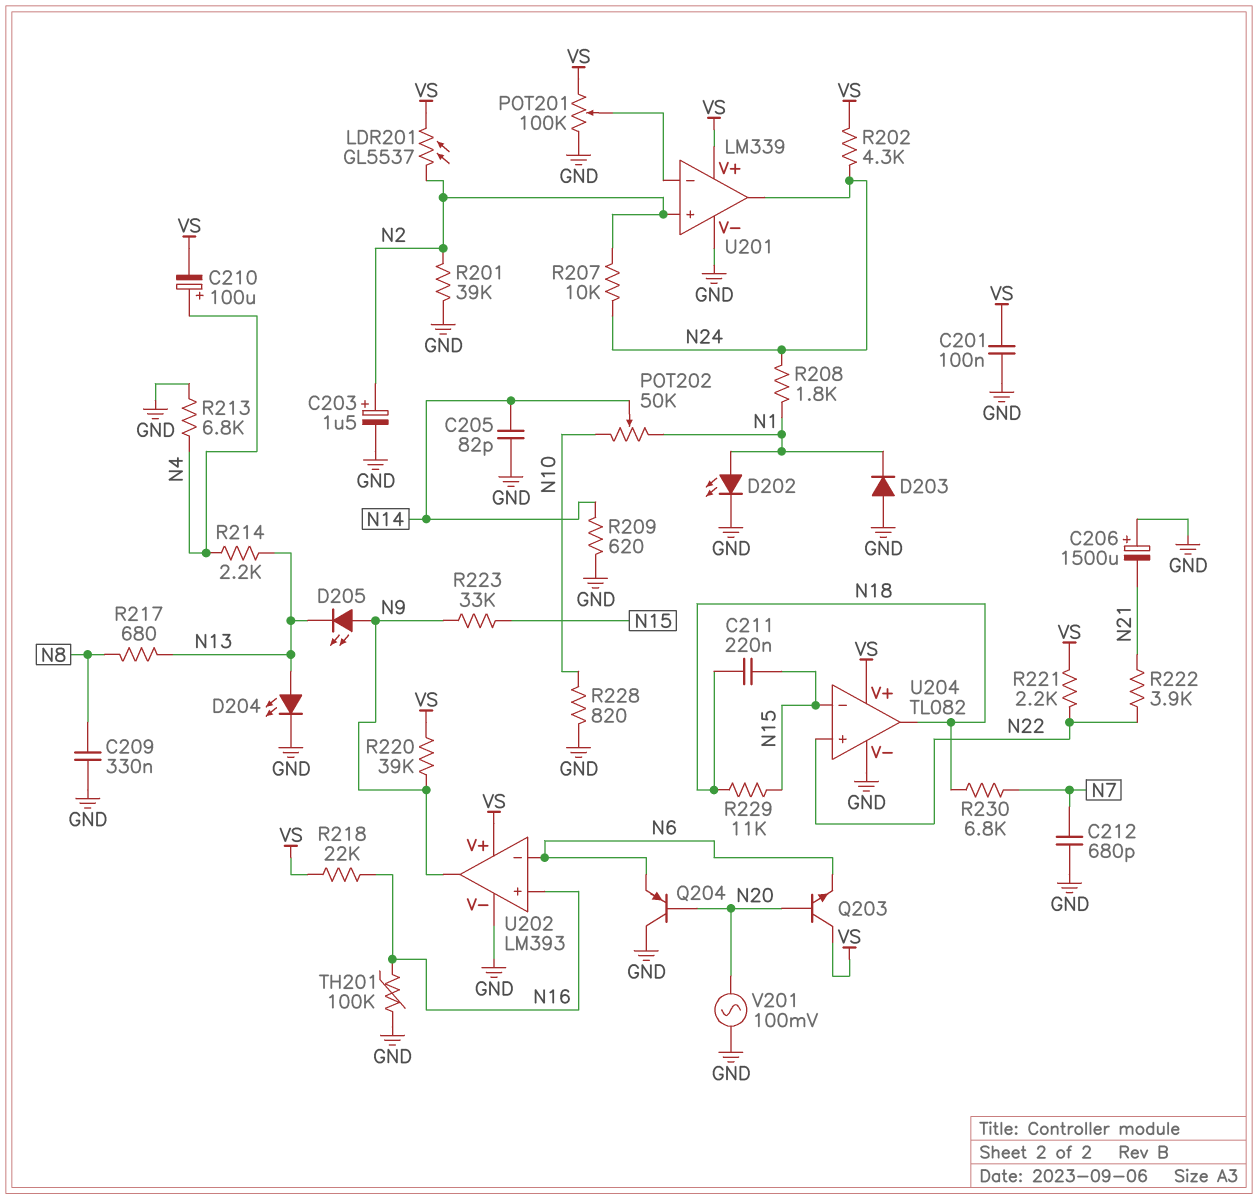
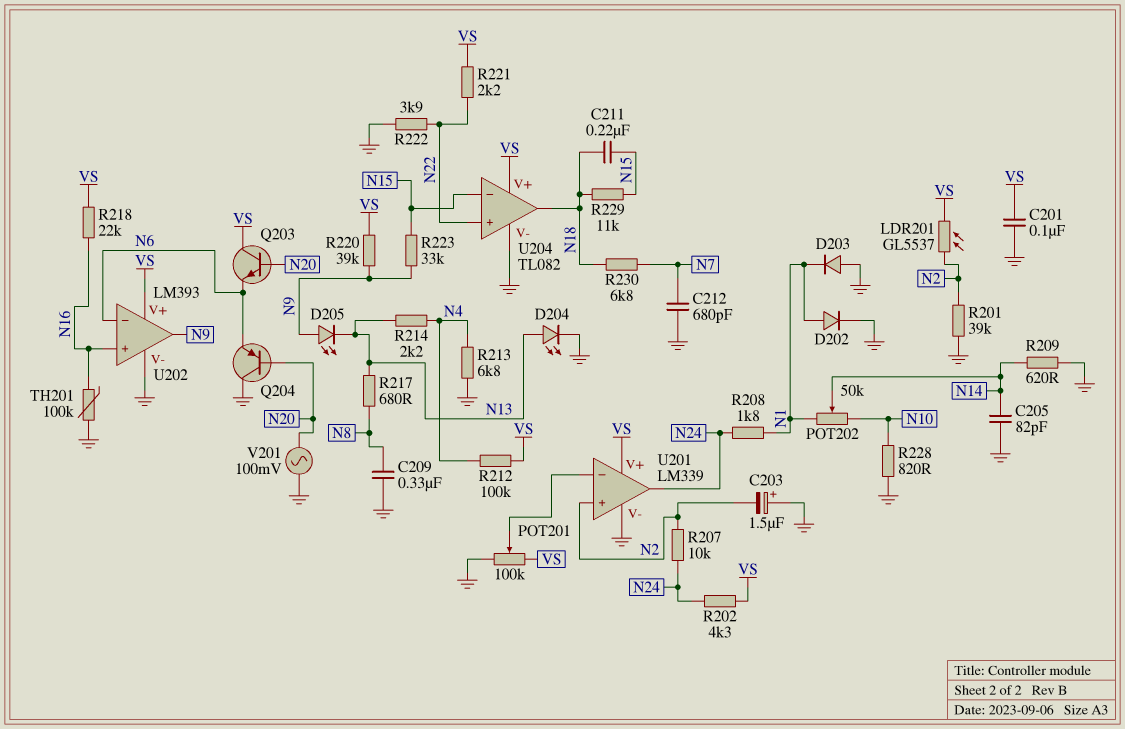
C203: 1.5uF (plus N2, minus GND) -> 1.5uF (plus GND, minus N2)
C206: 1500uF (plus GND, minus N21) -> none
C210: 100uF (plus N4, minus VS) -> none
D202: LED (A N1, K GND) -> diode (A N1, K GND)
R212: none -> 100k (N4, VS)
R222: 3.9k (N21, N22) -> 3.9k (GND, N22)

